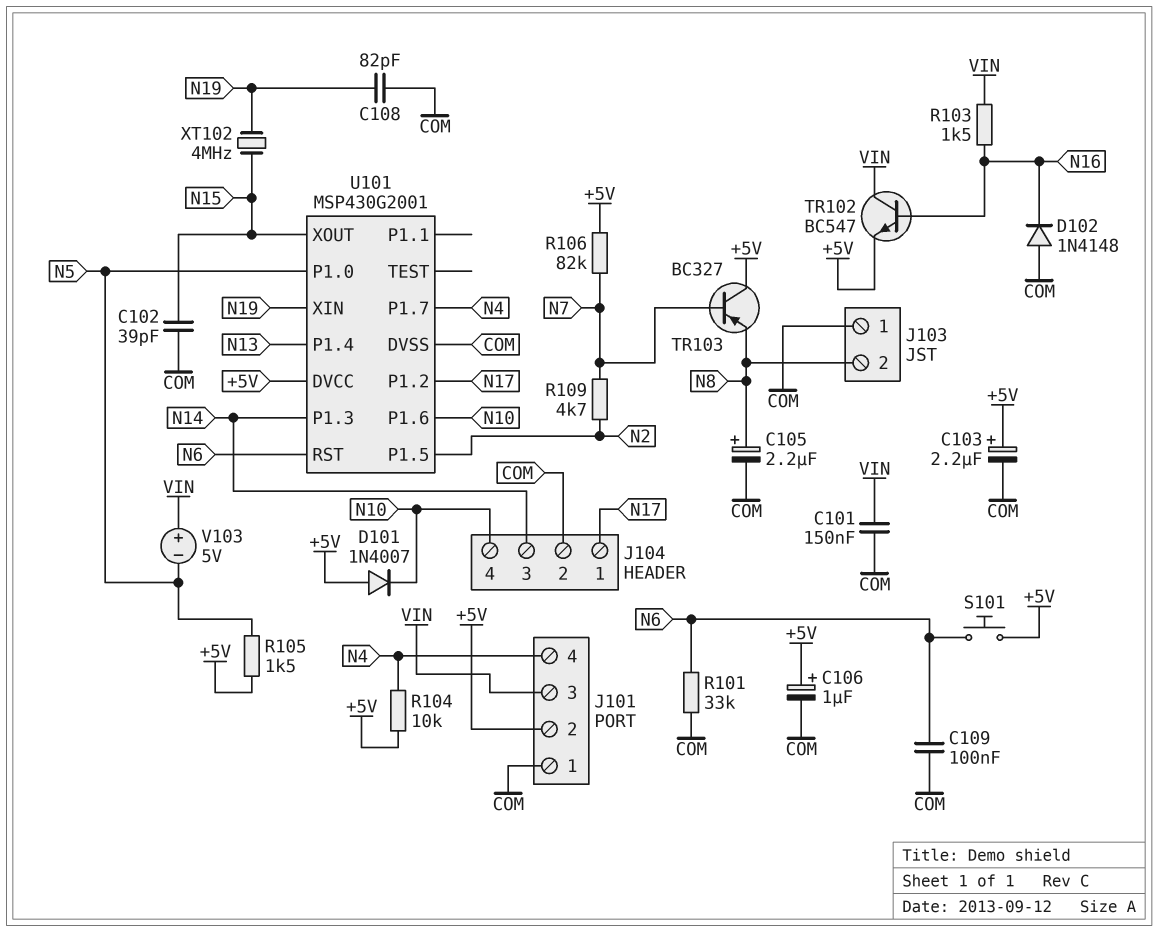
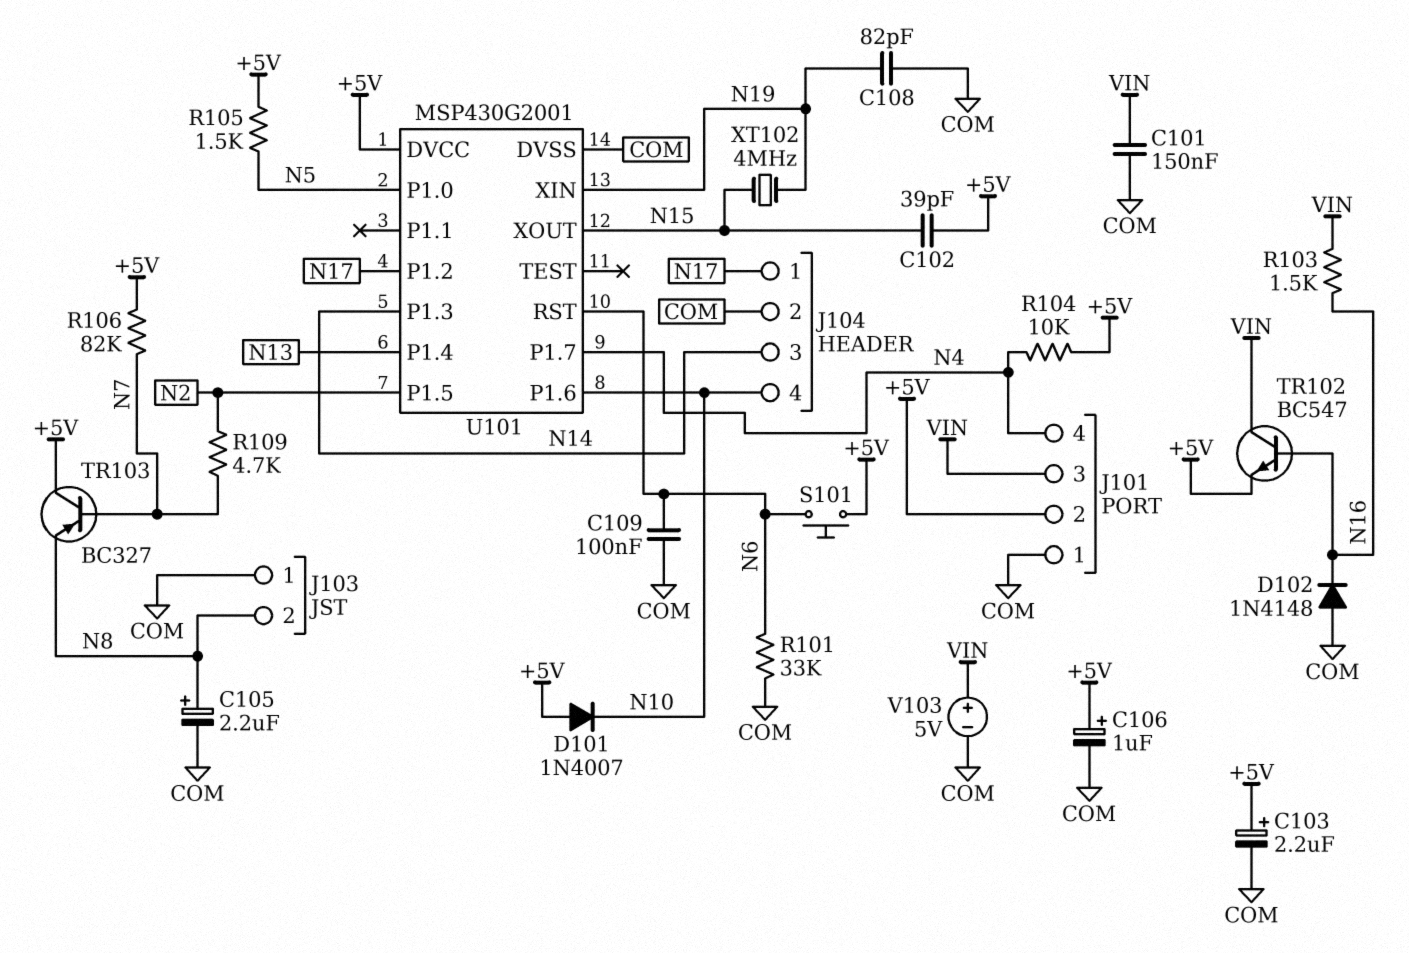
C102: 39pF (COM, N15) -> 39pF (+5V, N15)
V103: 5V (plus VIN, minus N5) -> 5V (plus VIN, minus COM)

